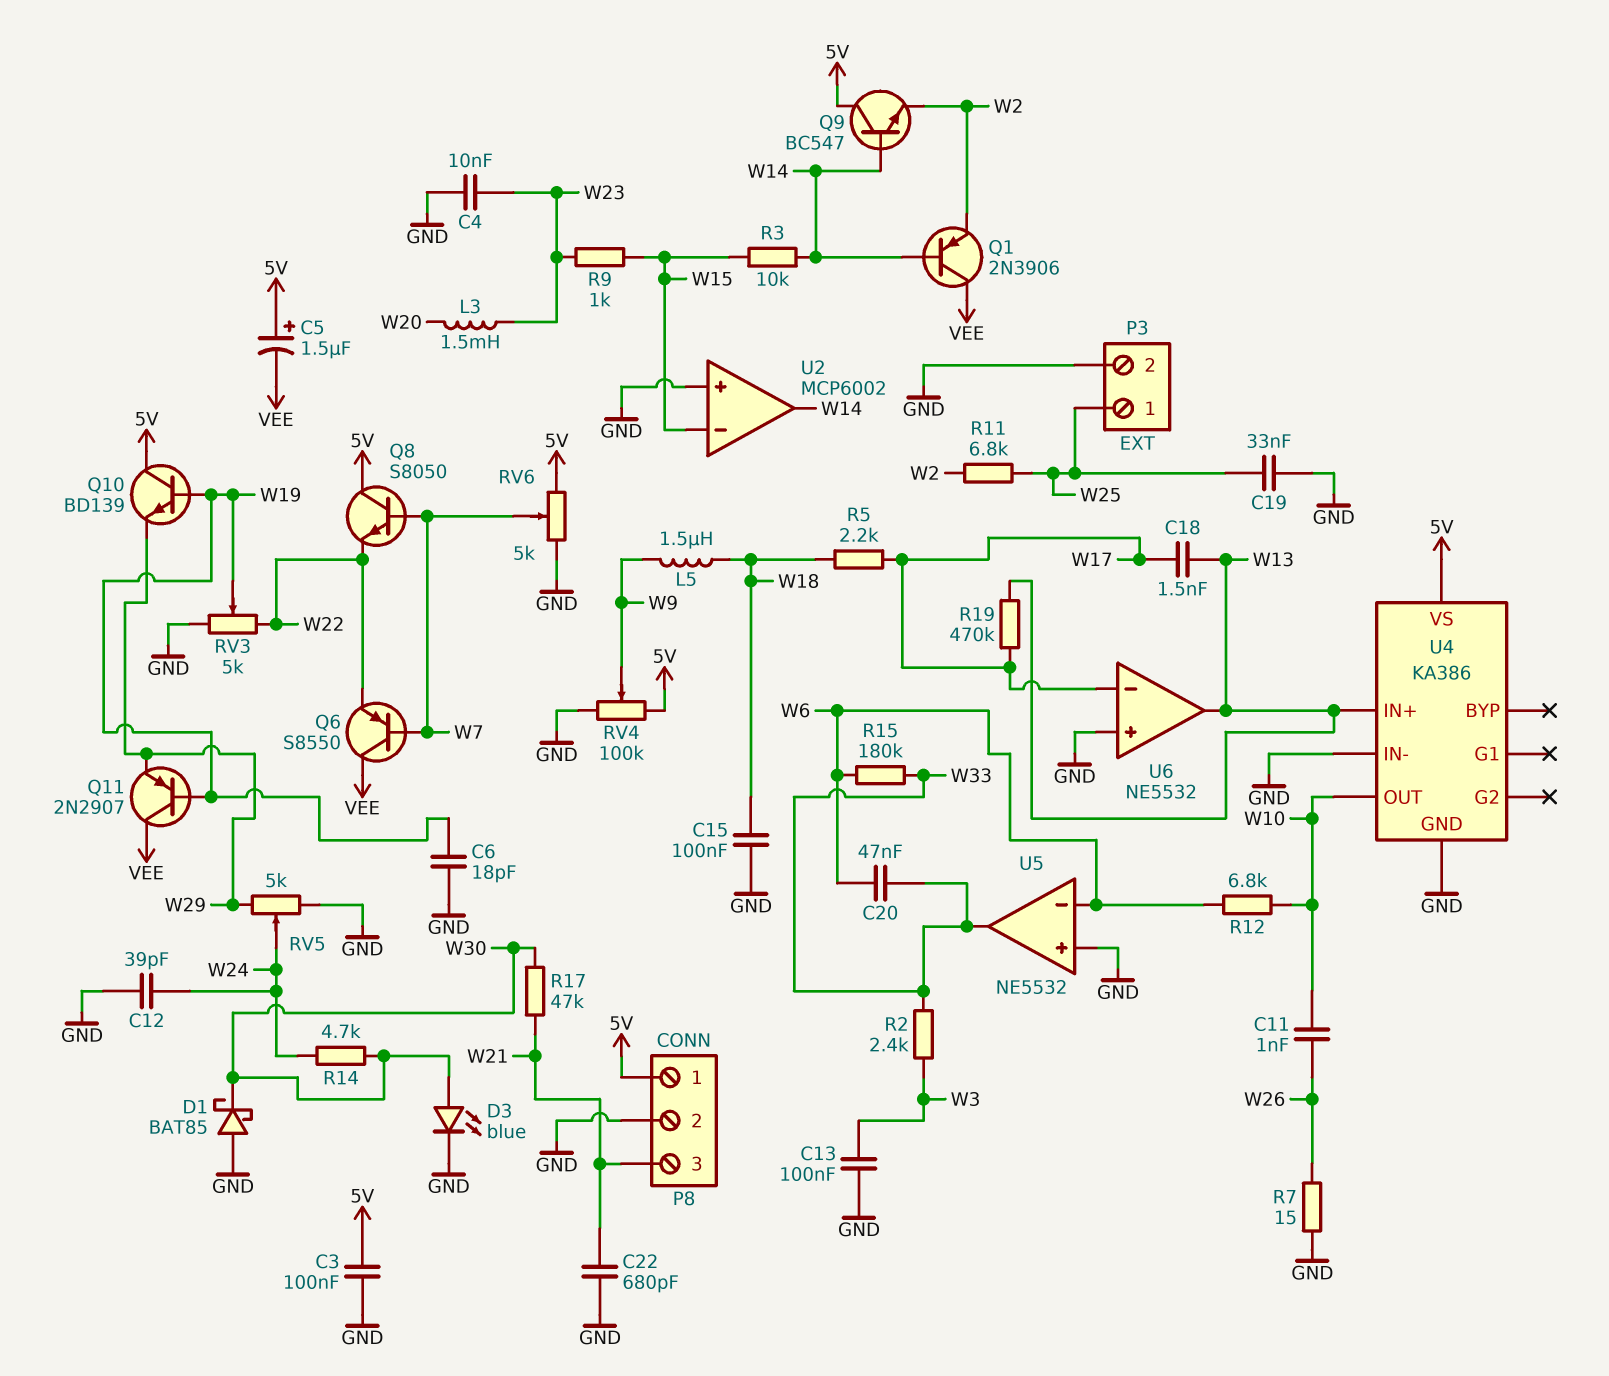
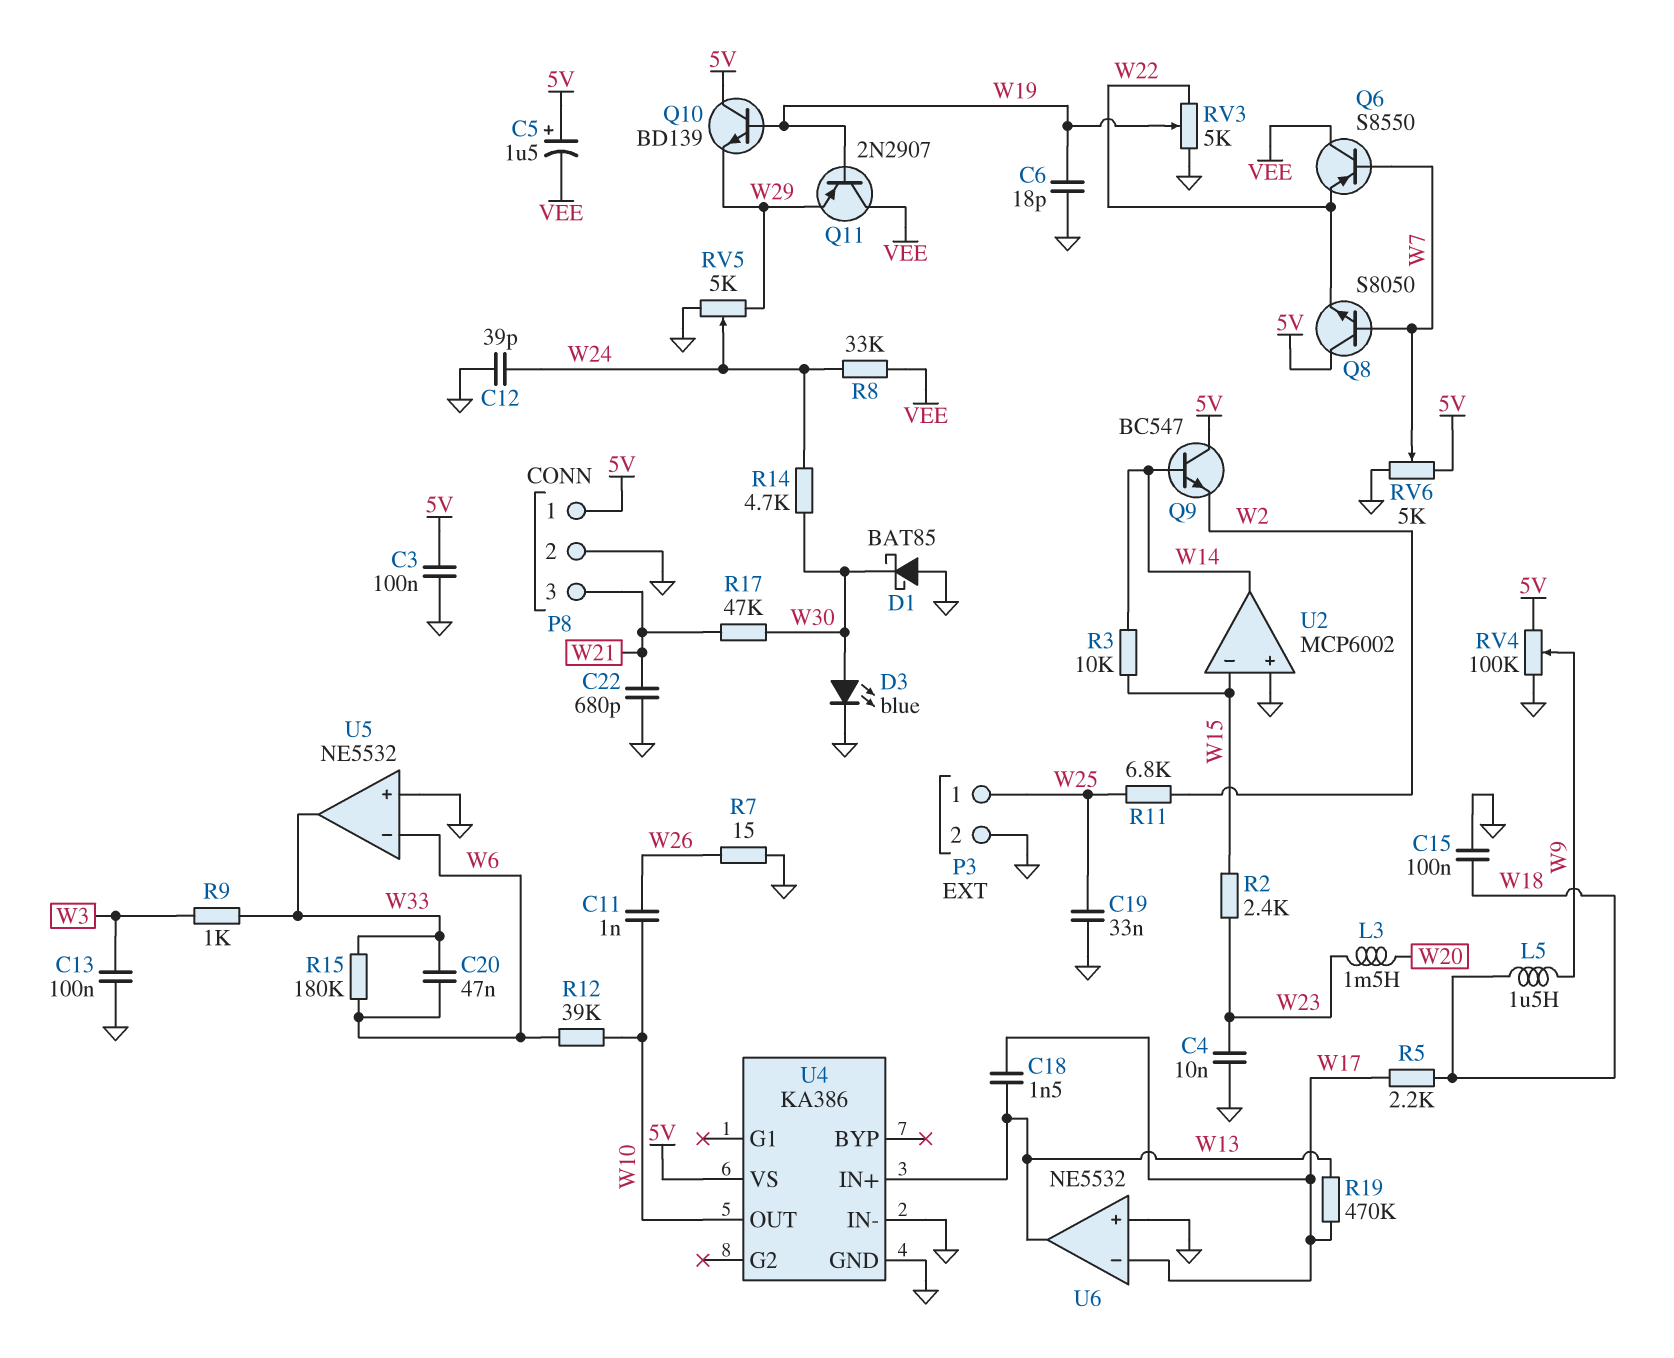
Q1: PNP 2N3906 (B W14, C VEE, E W2) -> none
R2: 2.4k (W3, W33) -> 2.4k (W15, W23)
R8: none -> 33k (VEE, W24)
R9: 1k (W15, W23) -> 1k (W3, W33)
R12: 6.8k (W6, W10) -> 39k (W6, W10)

